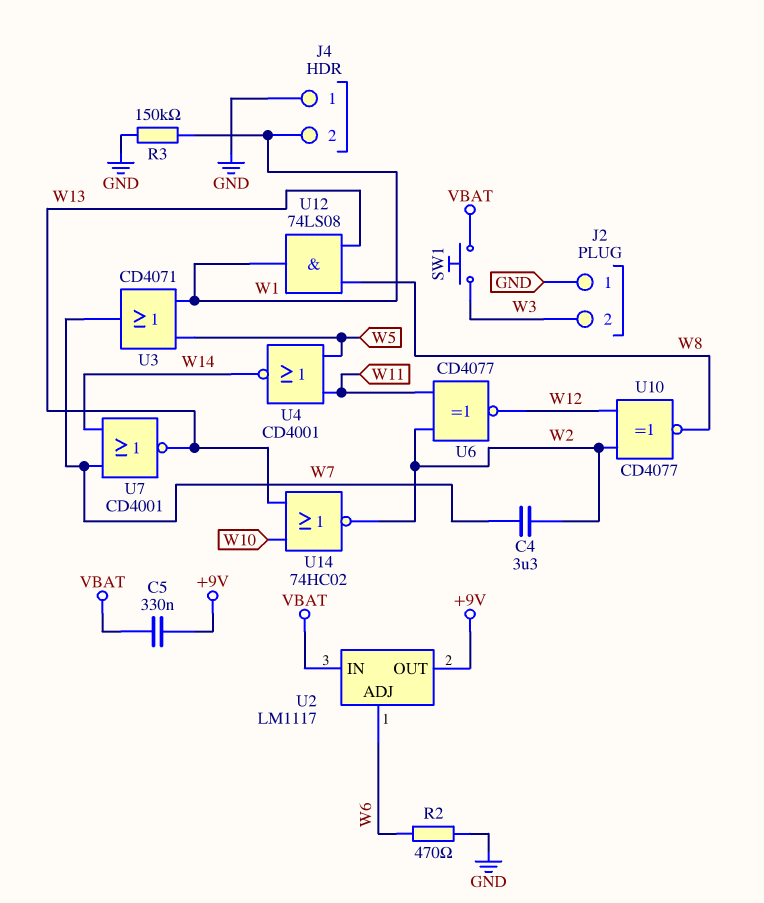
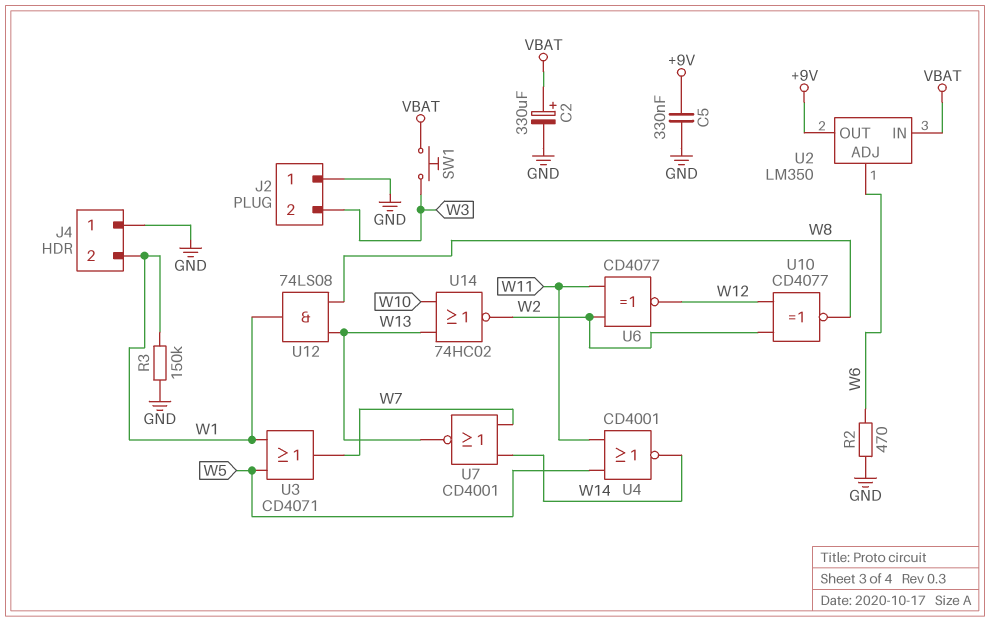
C2: none -> 330uF (plus VBAT, minus GND)
C4: 3.3uF (W2, W7) -> none
C5: 330nF (+9V, VBAT) -> 330nF (+9V, GND)
U2: LM1117 -> LM350

